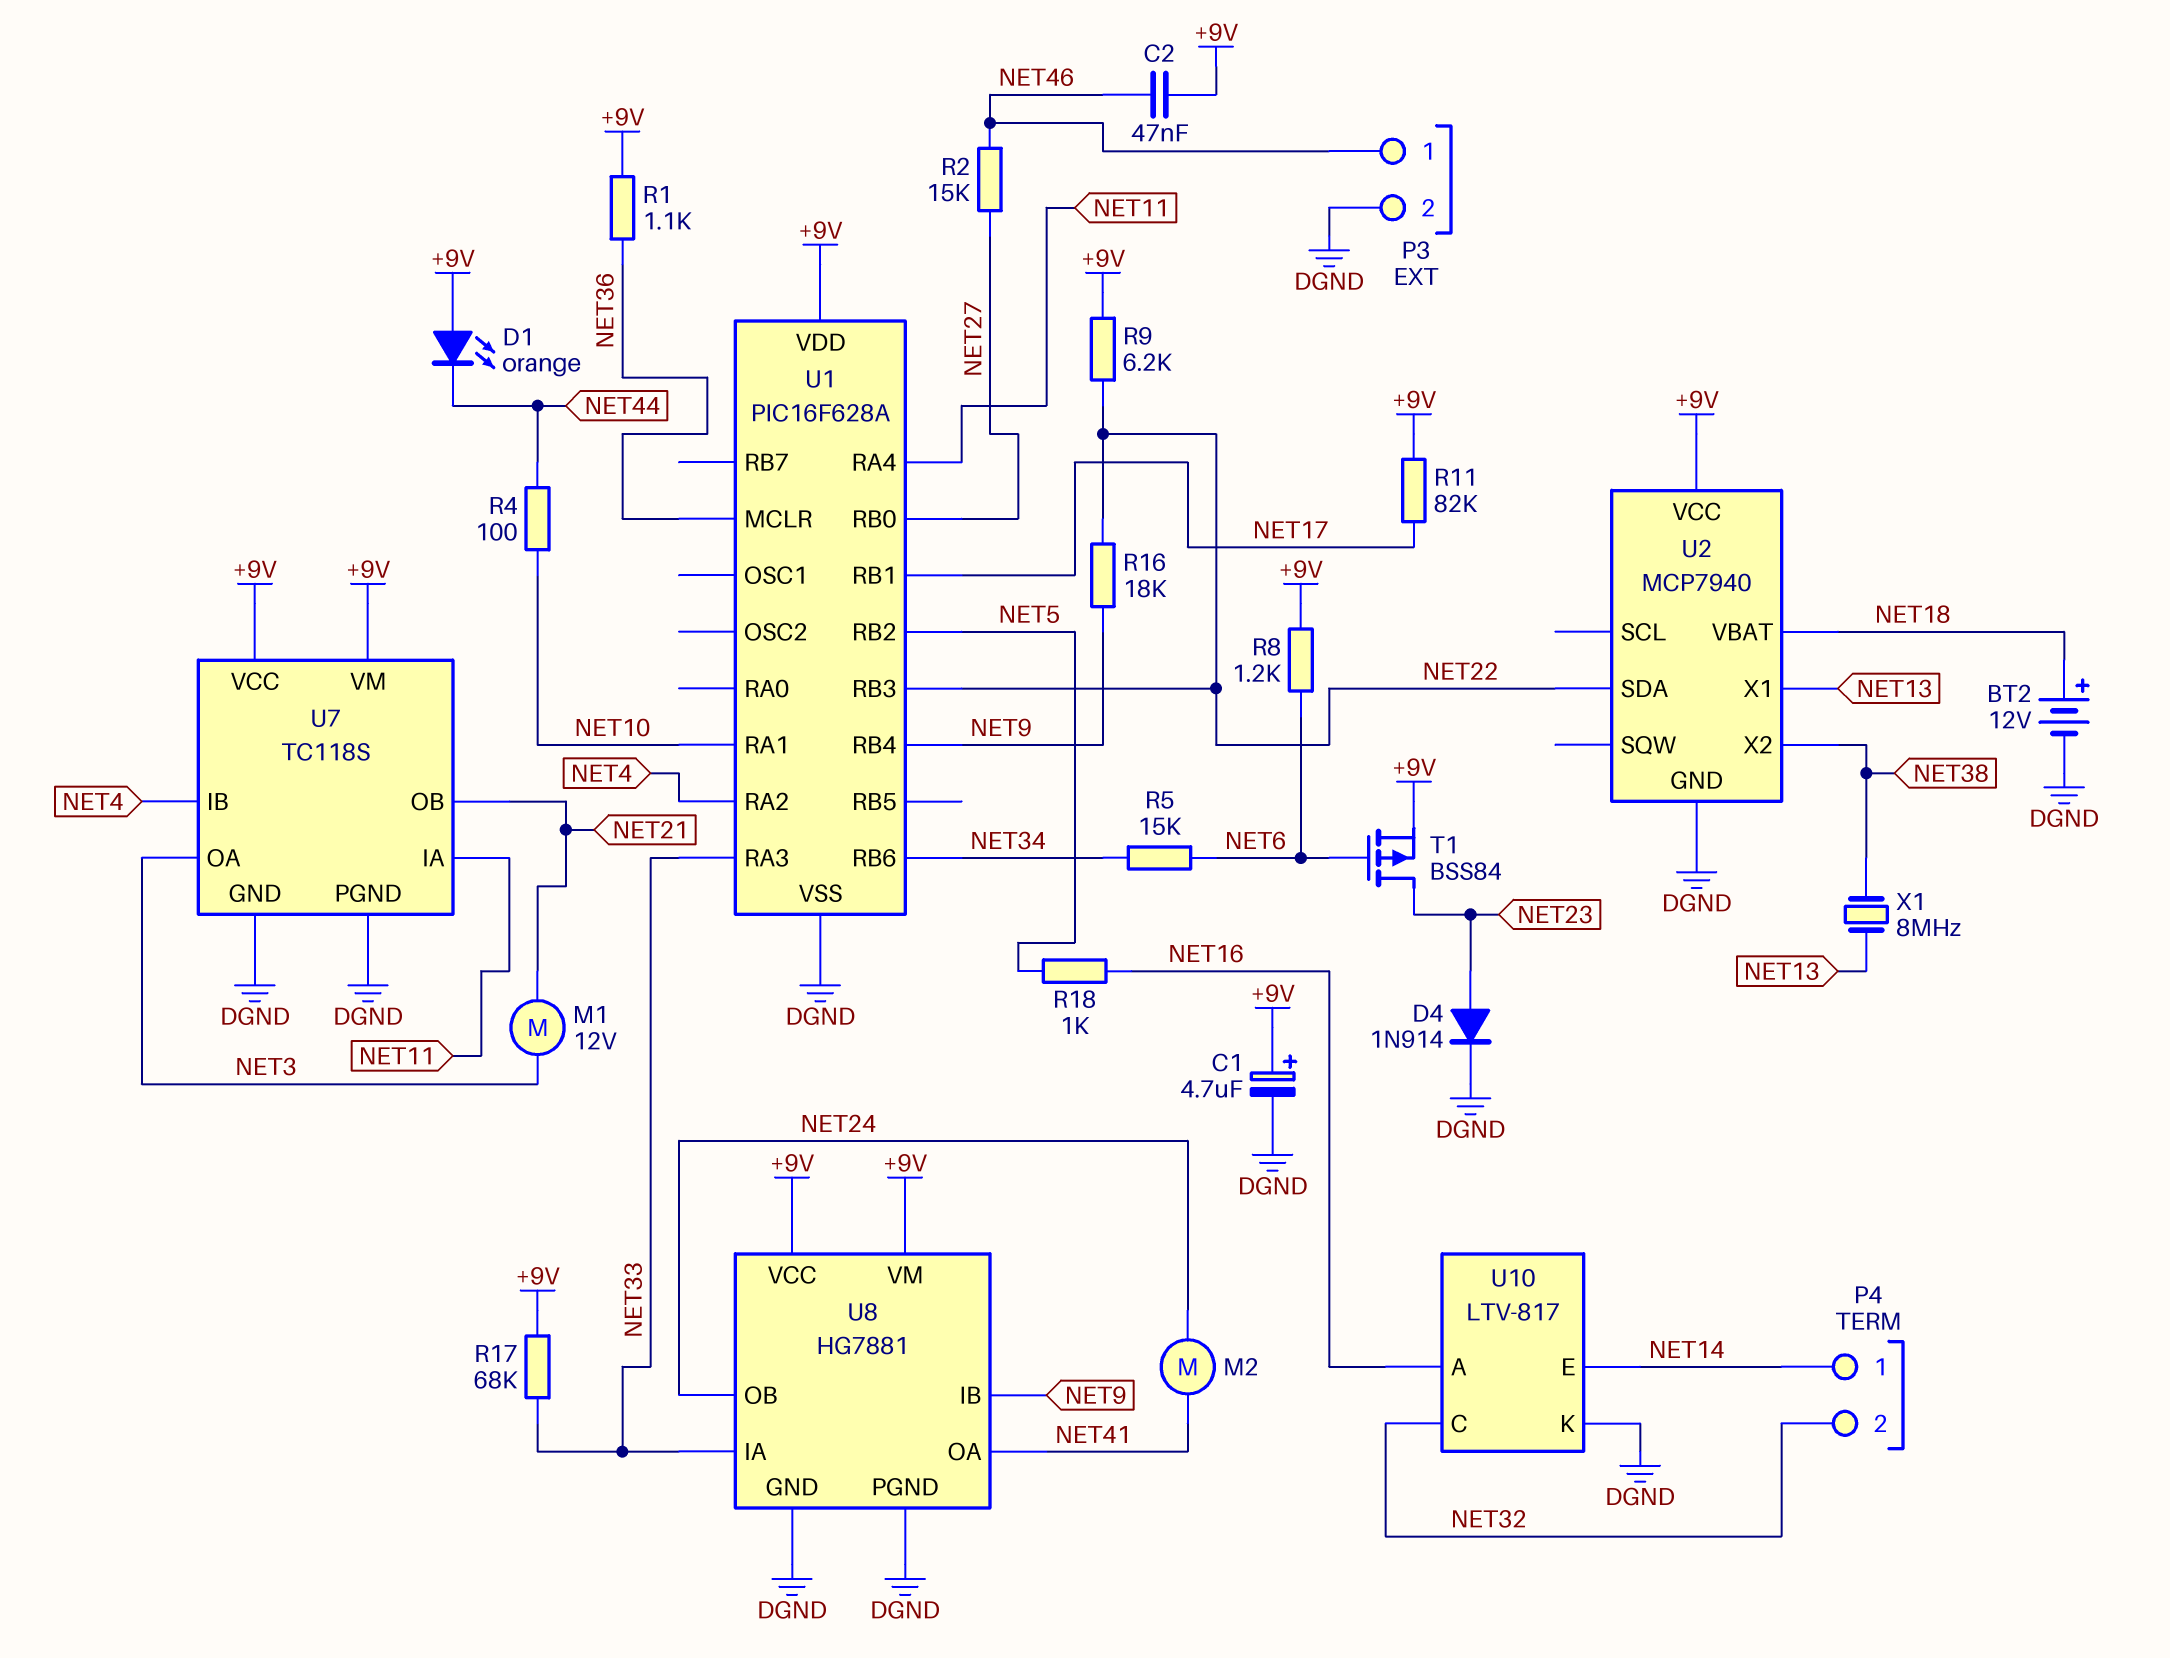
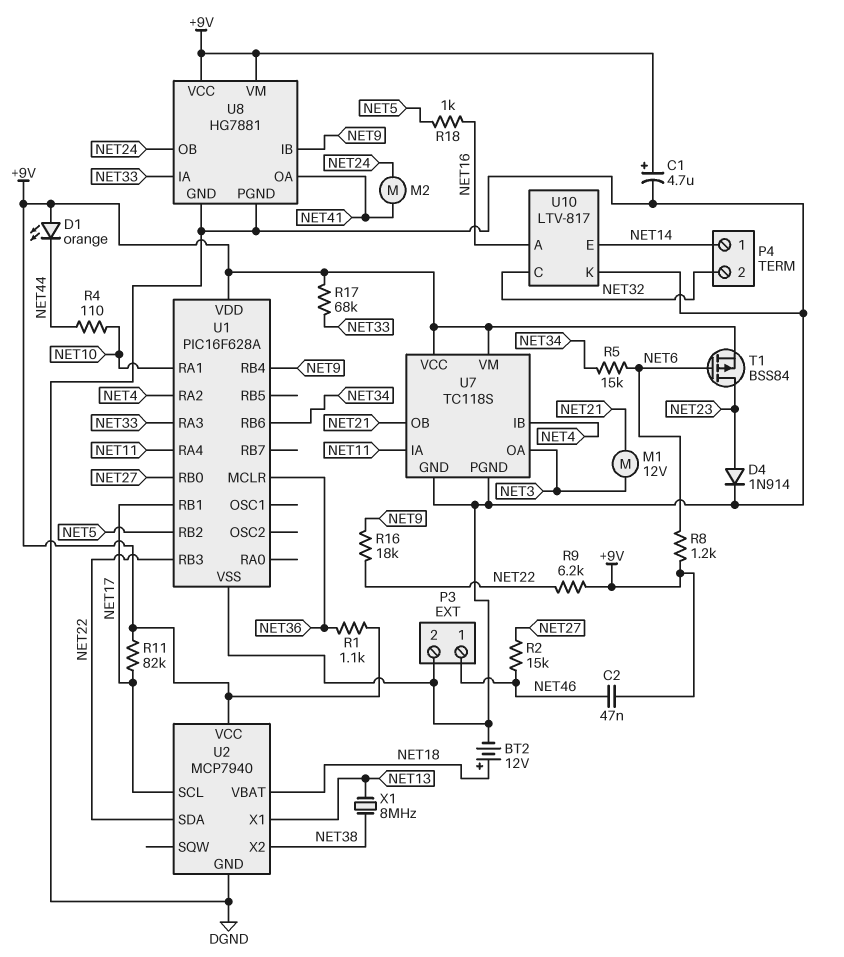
R4: 100 (NET10, NET44) -> 110 (NET10, NET44)
U2 pin SCL: none -> NET17

